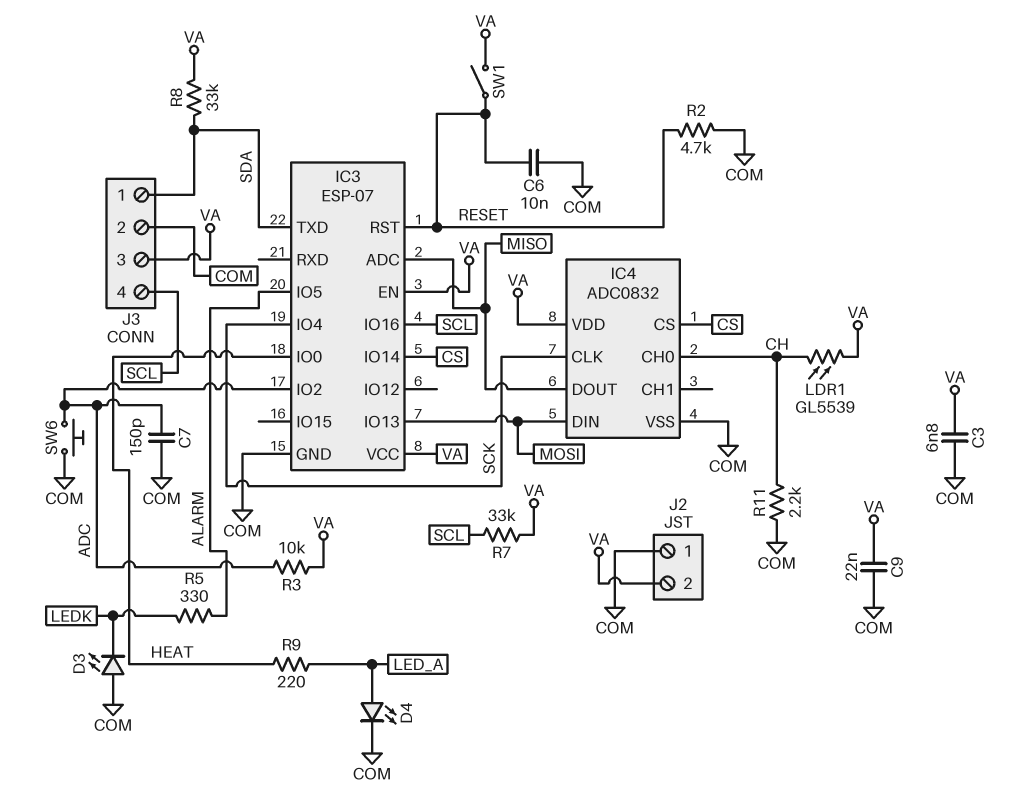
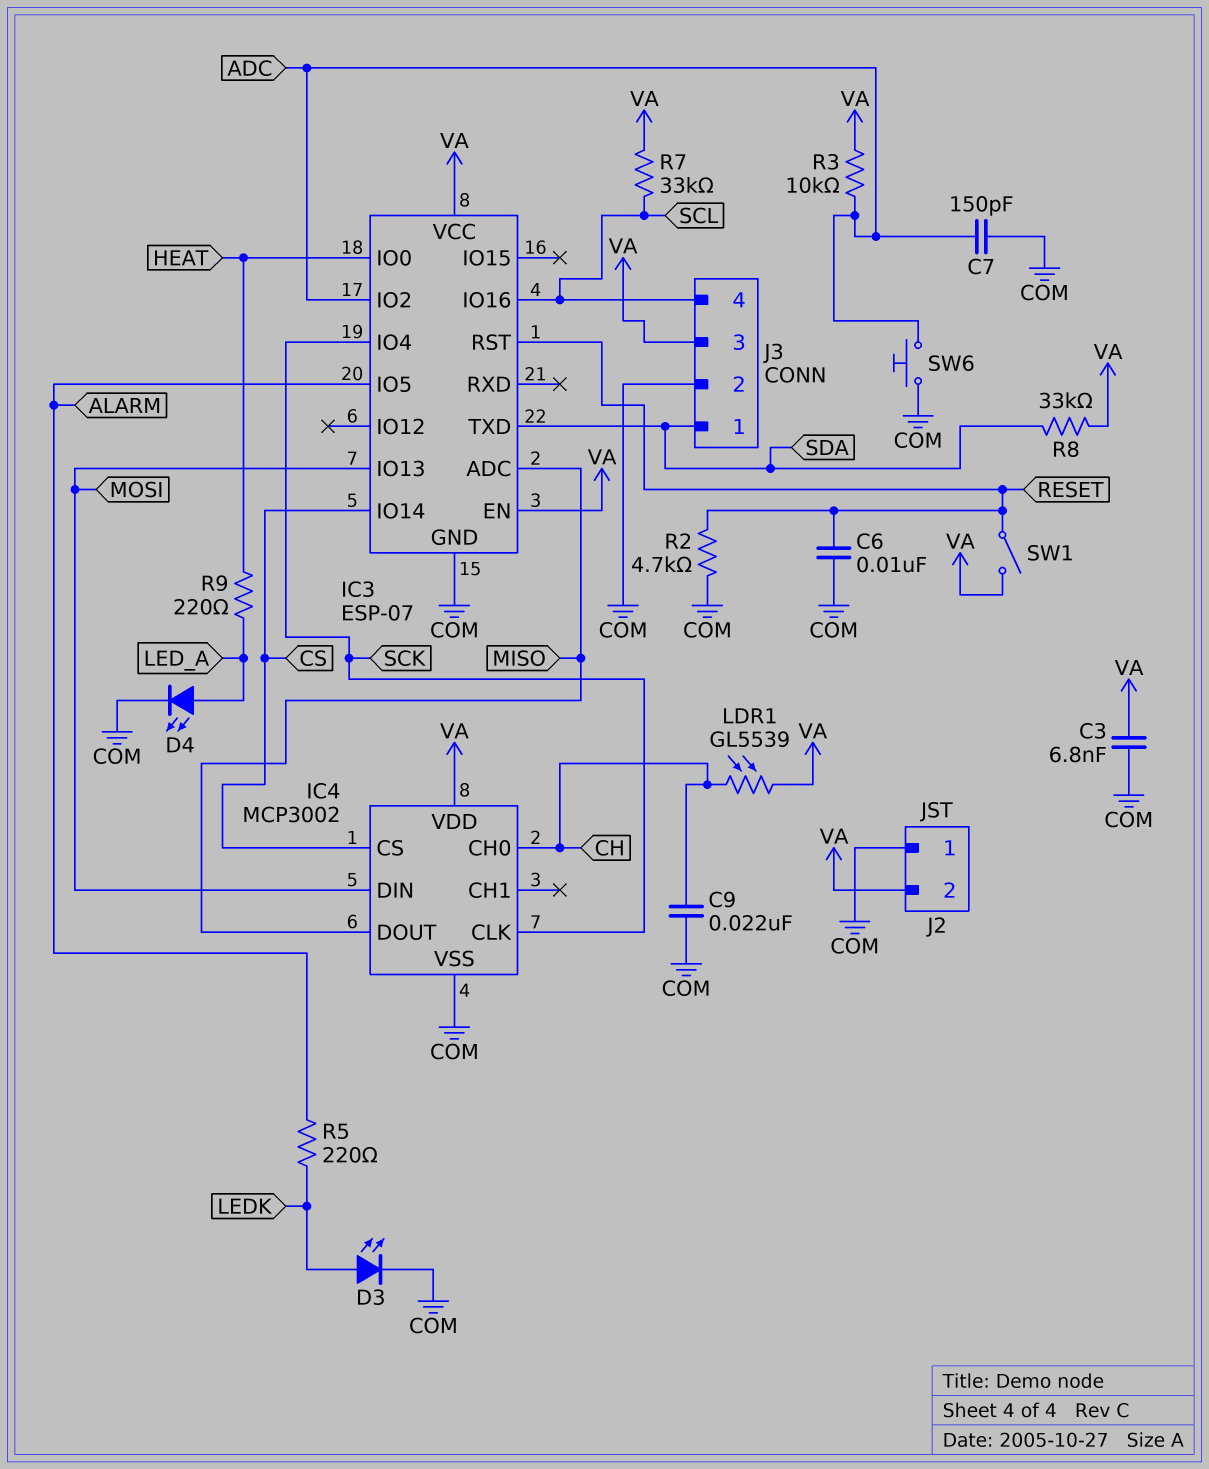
C9: 22nF (COM, VA) -> 22nF (CH, COM)
D3: LED (A COM, K LEDK) -> LED (A LEDK, K COM)
IC4: ADC0832 -> MCP3002
R5: 330 (ALARM, LEDK) -> 220 (ALARM, LEDK)
R11: 2.2k (CH, COM) -> none

